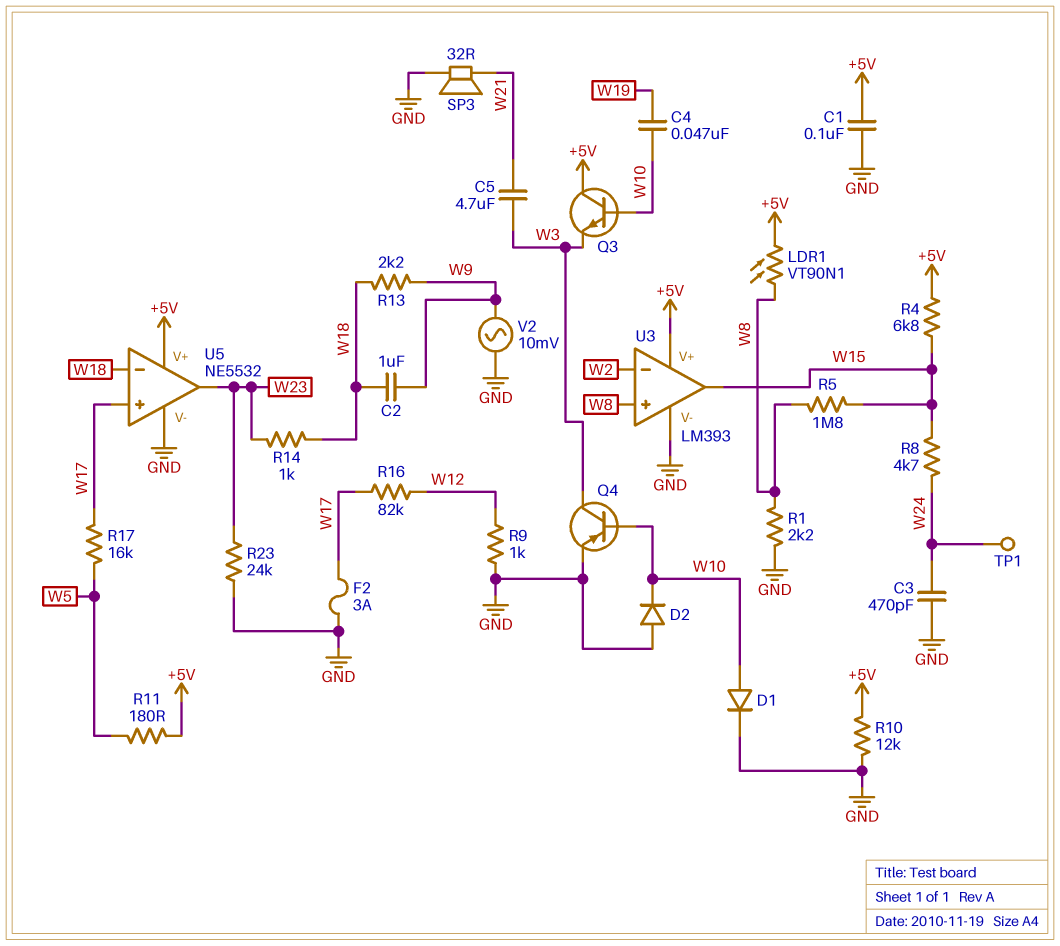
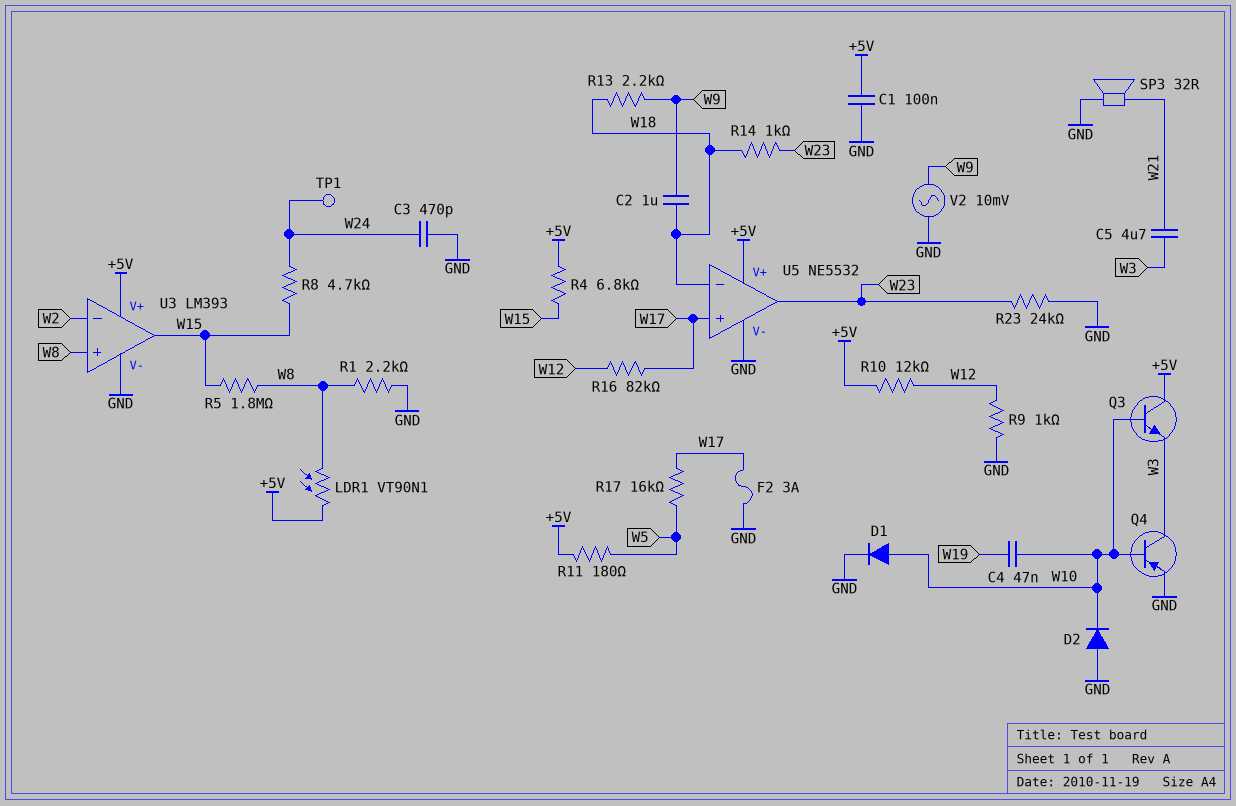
R10: 12k (+5V, GND) -> 12k (+5V, W12)

